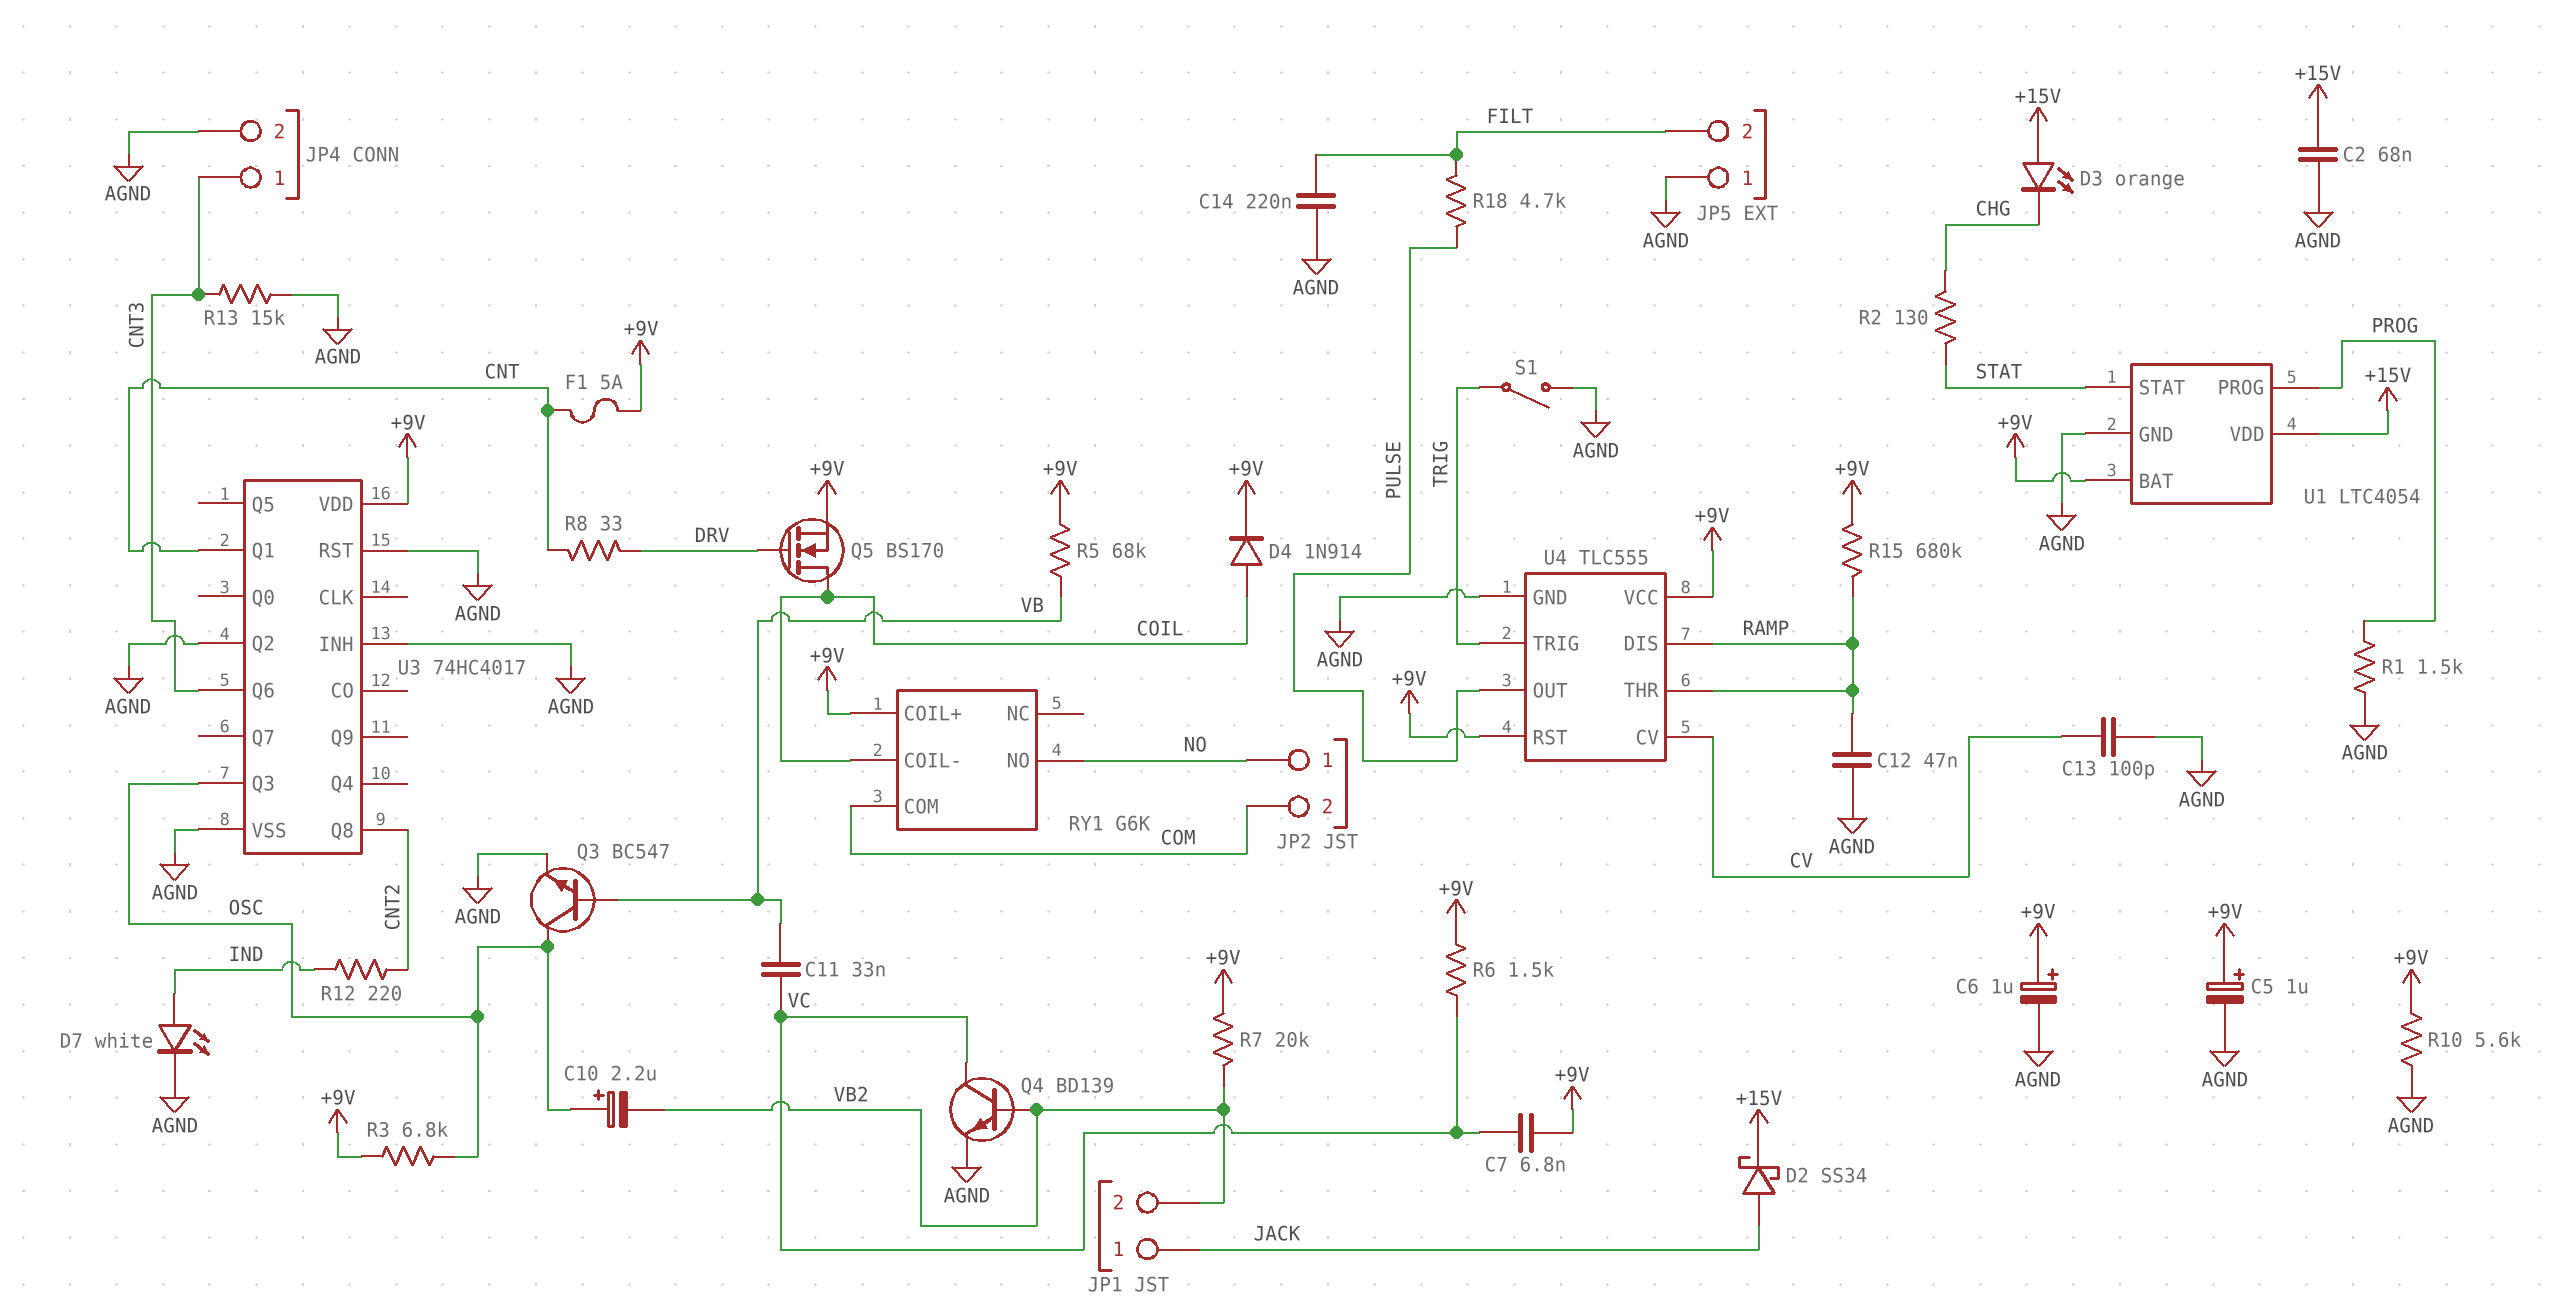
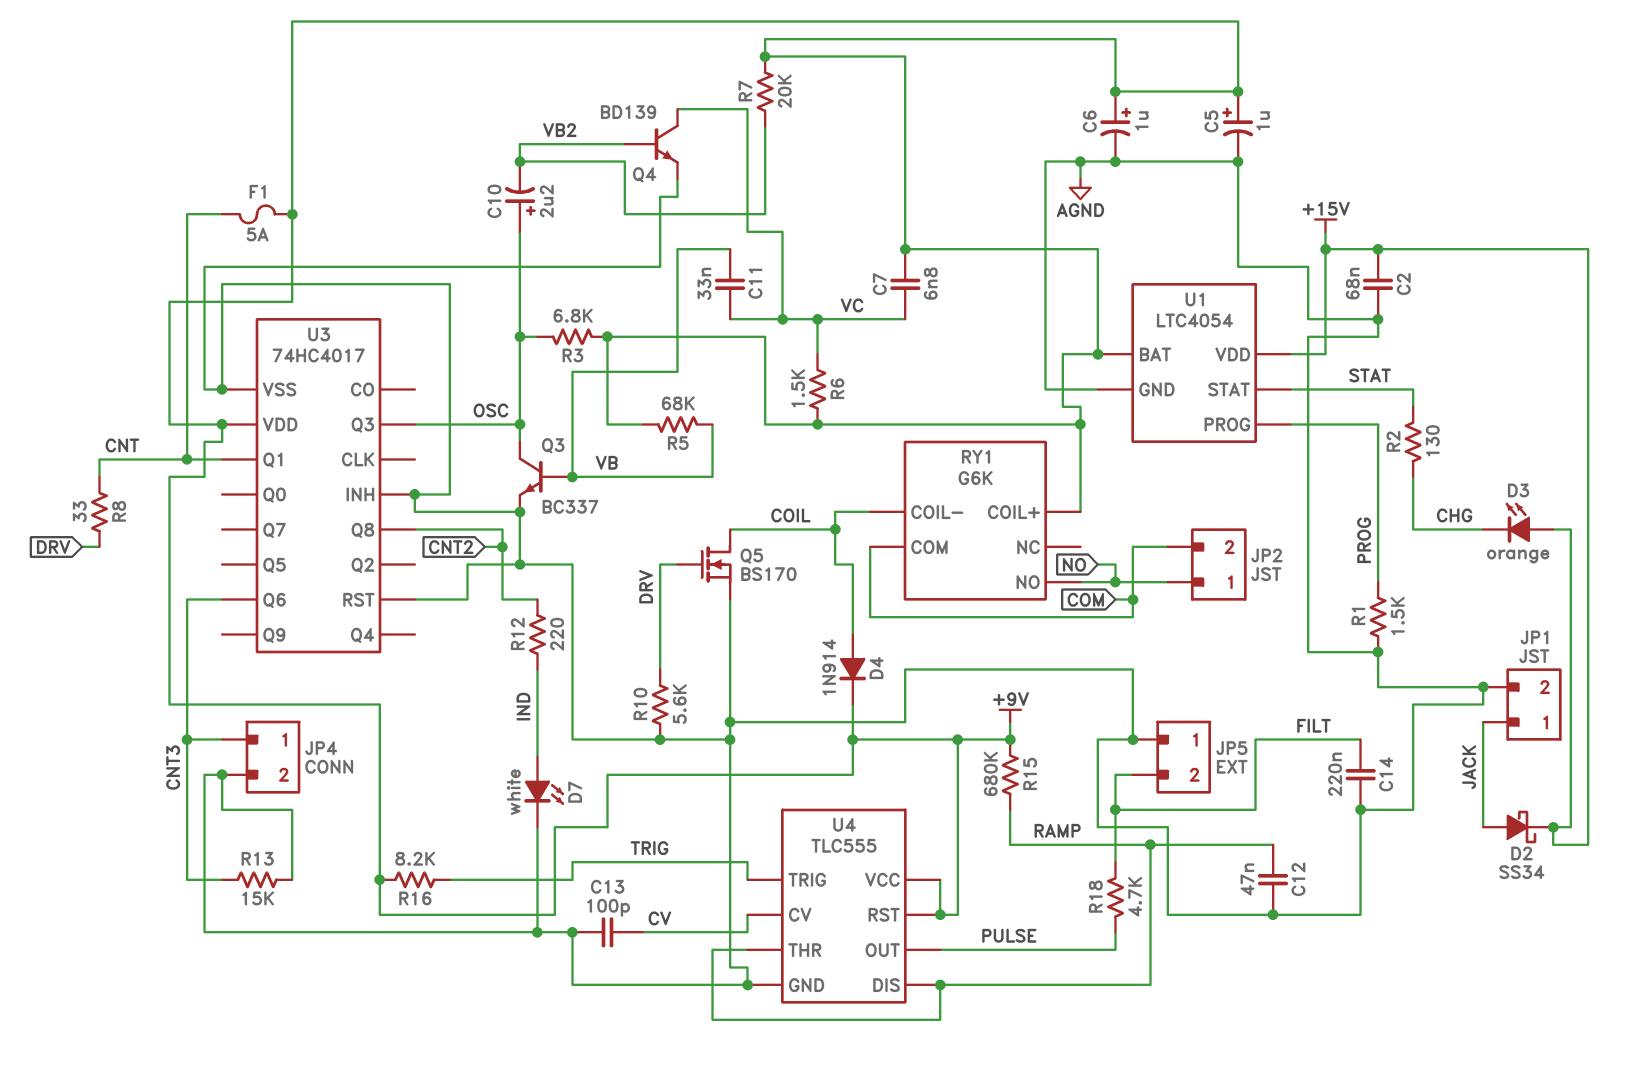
JP1 pin 2: VB2 -> AGND
Q3: NPN BC547 (B VB, C OSC, E AGND) -> NPN BC337 (B VB, C OSC, E AGND)
Q5: NMOS BS170 (G DRV, D COIL, S +9V) -> NMOS BS170 (G DRV, D COIL, S AGND)
R10: 5.6k (+9V, AGND) -> 5.6k (AGND, DRV)
R16: none -> 8.2k (+9V, TRIG)
S1: switch (AGND, TRIG) -> none
U3 pin Q2: AGND -> none

